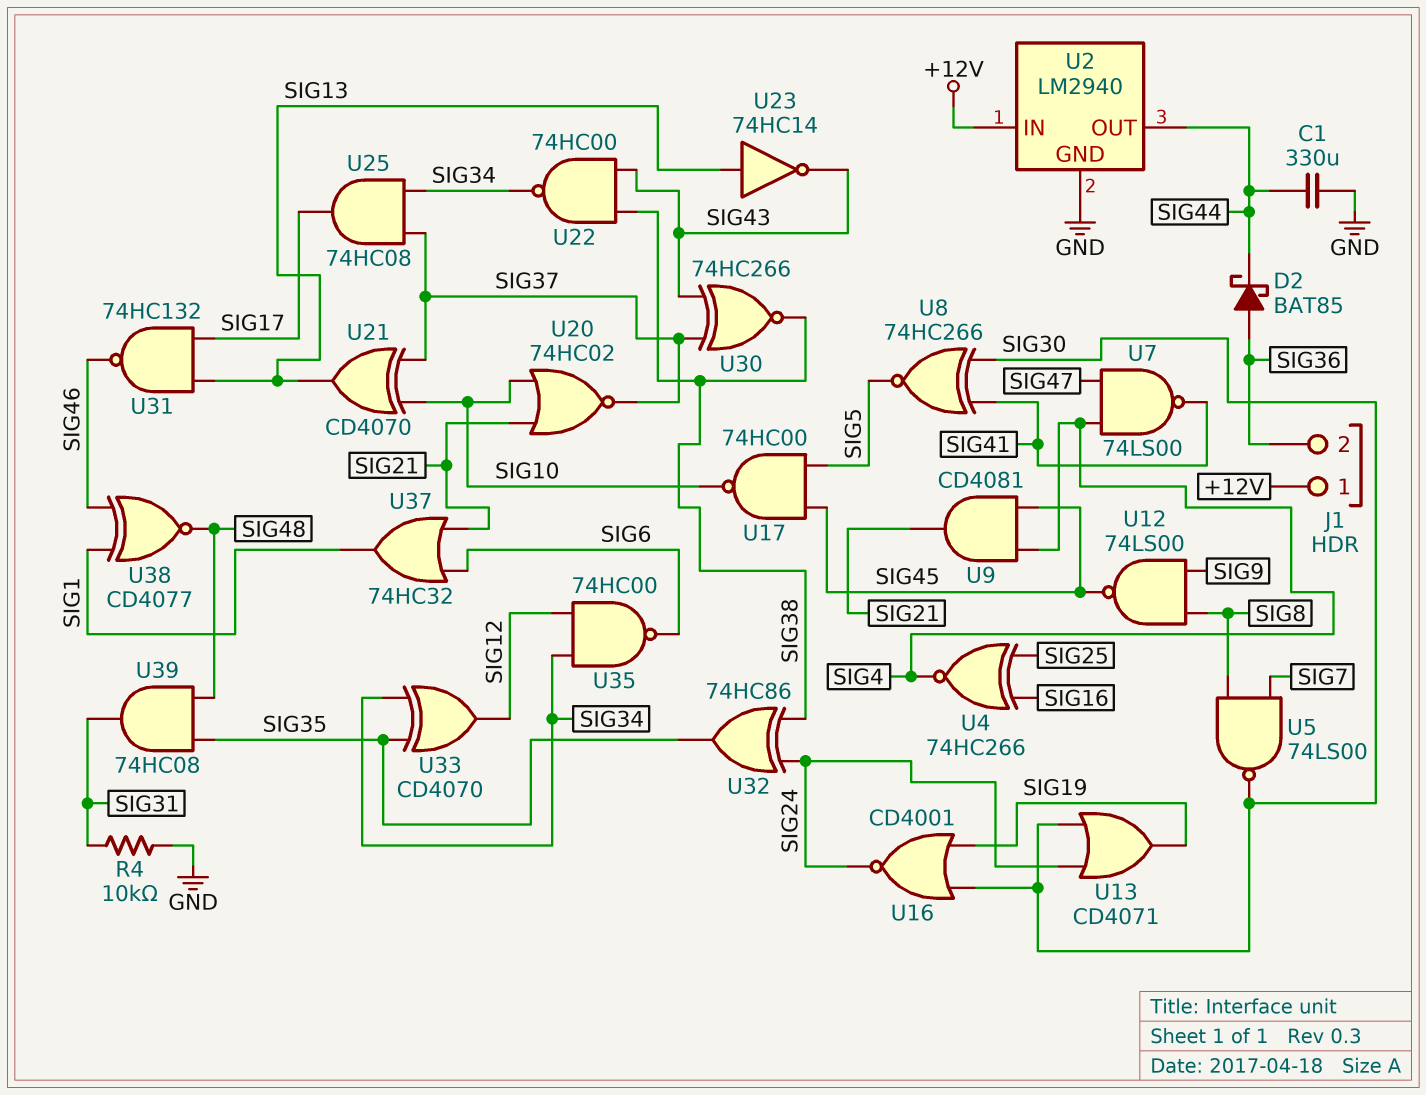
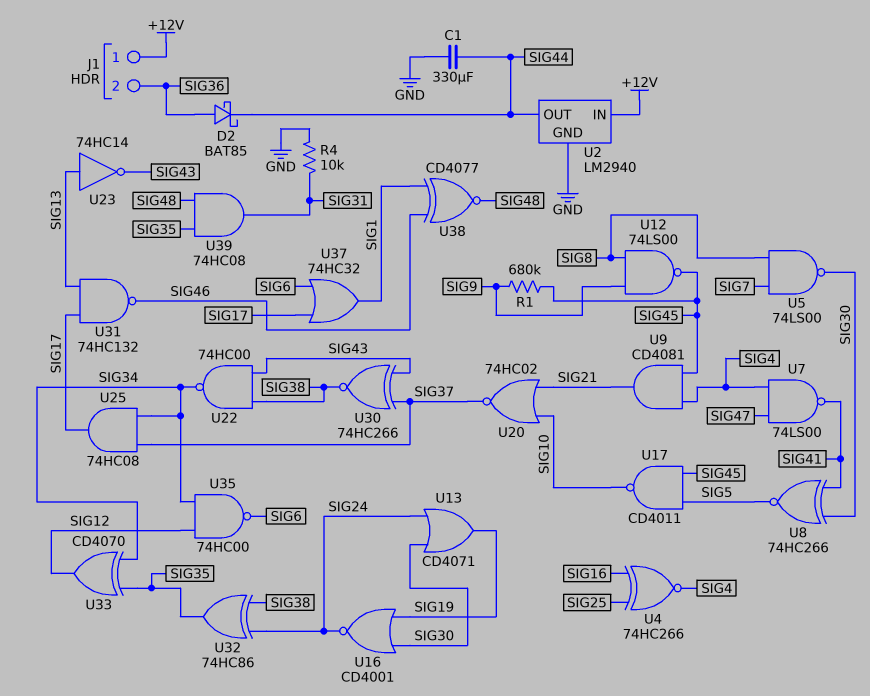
R1: none -> 680k (SIG9, SIG45)
U17: NAND 74HC00 (in SIG5, in SIG45, out SIG10) -> NAND CD4011 (in SIG5, in SIG45, out SIG10)
U21: XOR CD4070 (in SIG10, in SIG37, out SIG13) -> none
U37: OR 74HC32 (in SIG6, in SIG21, out SIG1) -> OR 74HC32 (in SIG6, in SIG17, out SIG1)

